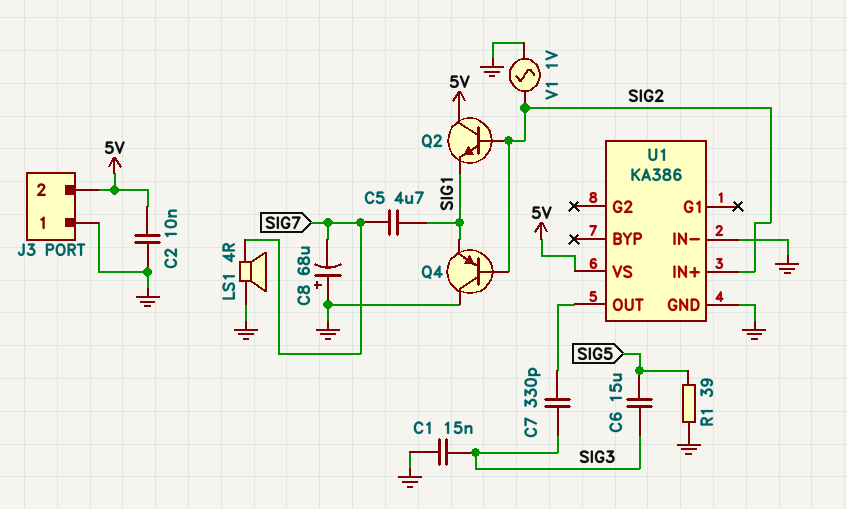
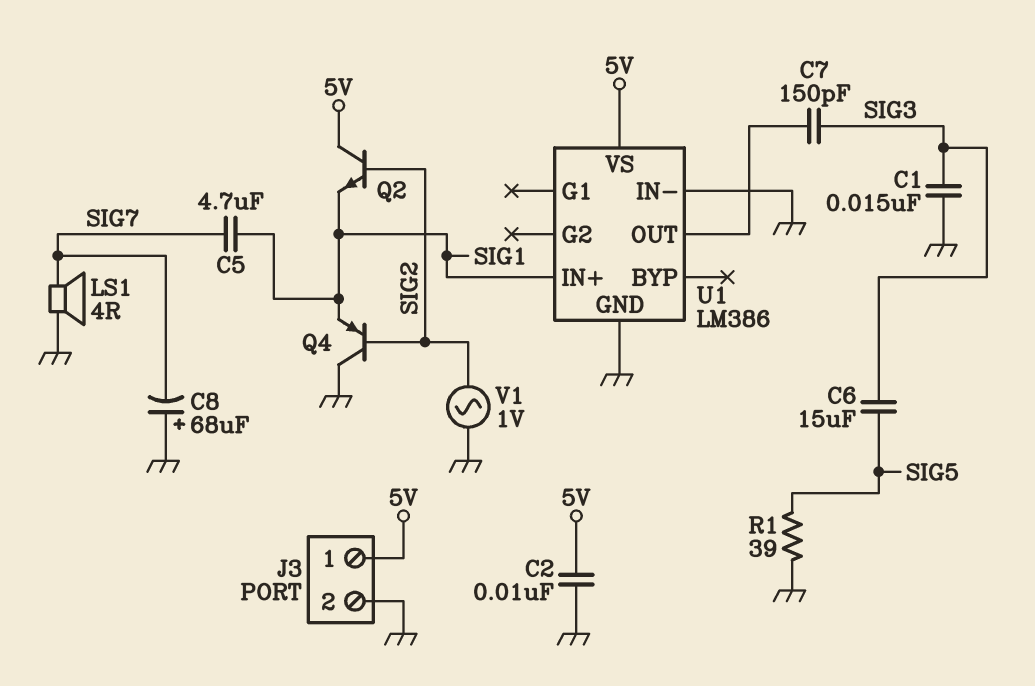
C7: 330pF (SIG3, U1/OUT) -> 150pF (SIG3, U1/OUT)
J3 pin 1: GND -> 5V
J3 pin 2: 5V -> GND
U1: KA386 -> LM386
U1 pin IN+: SIG2 -> SIG1

